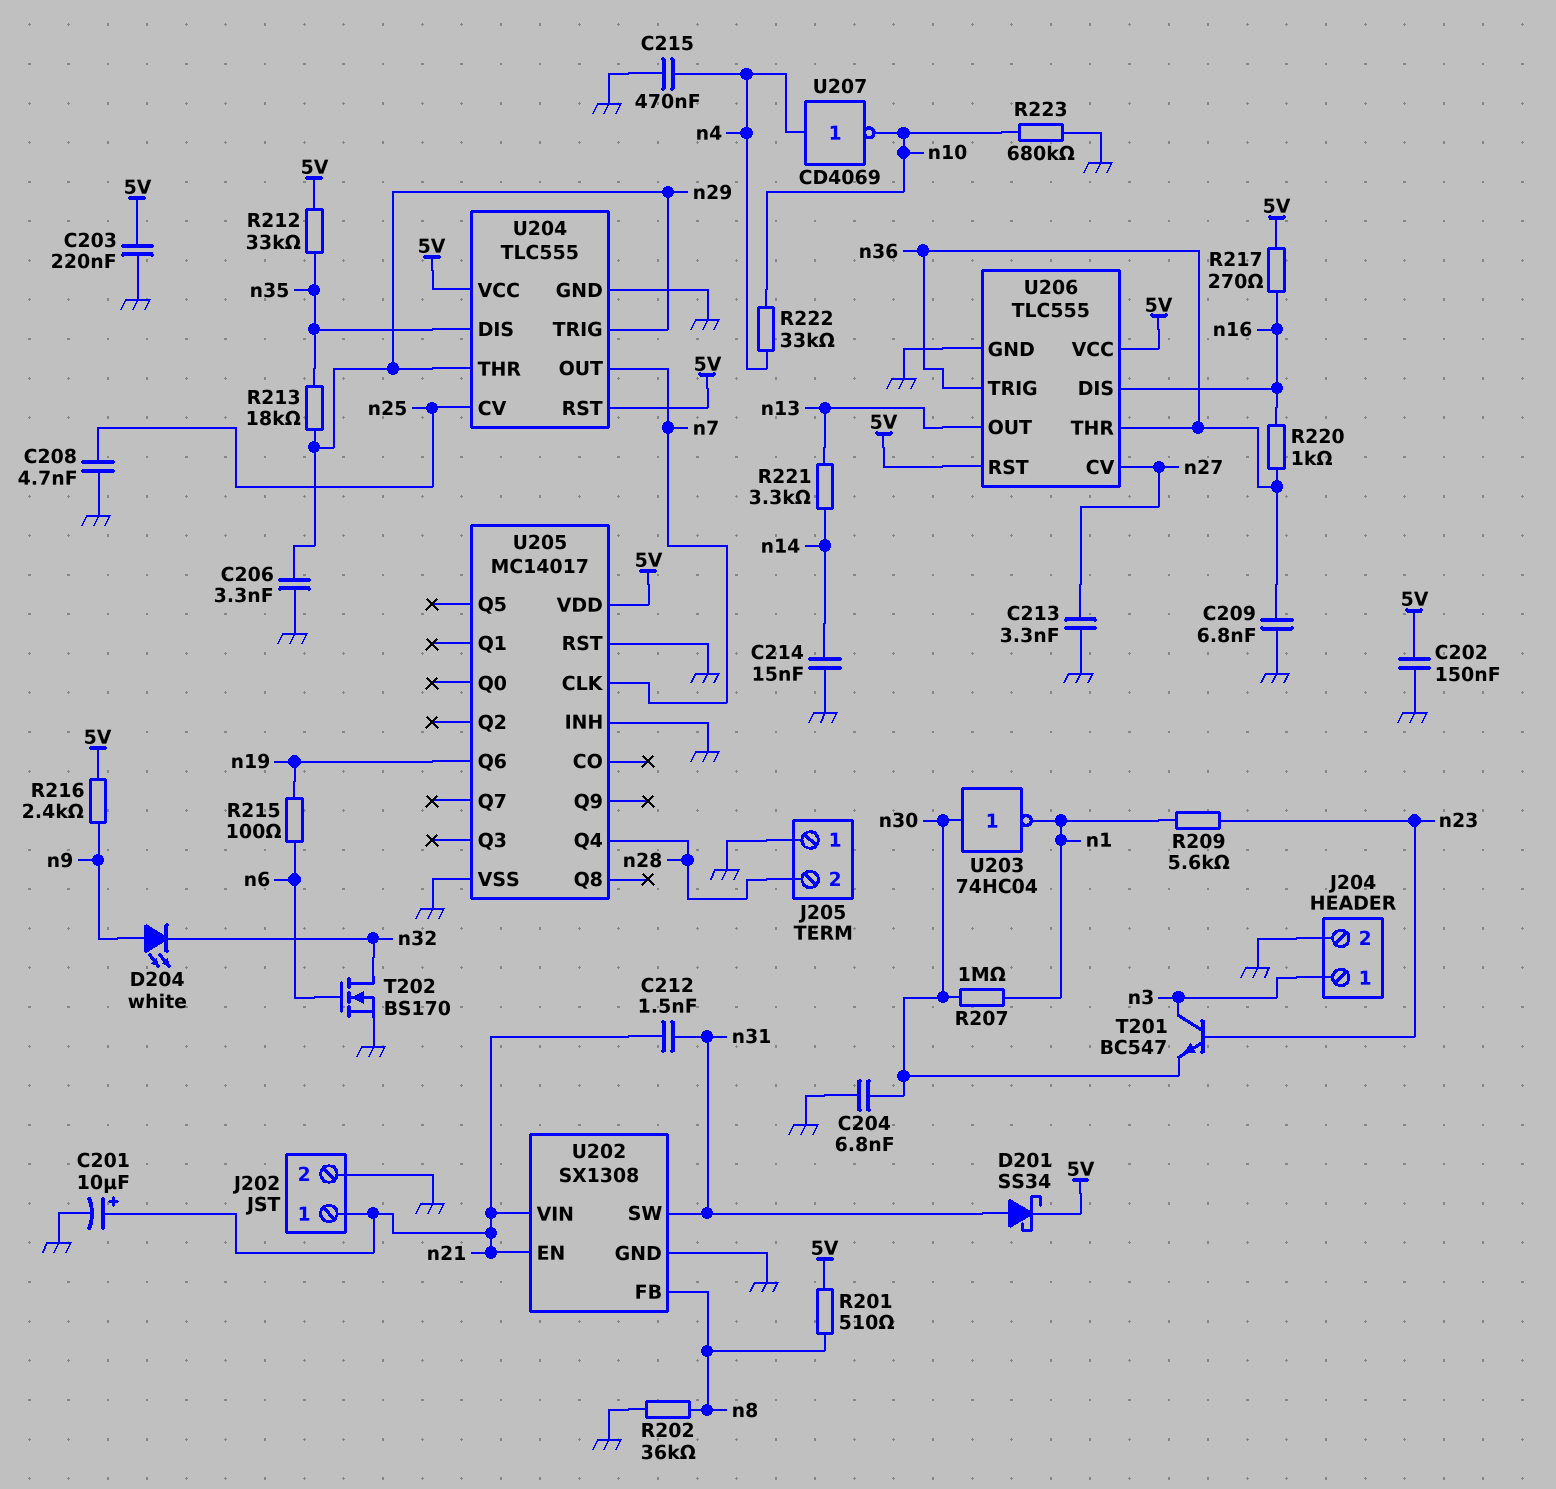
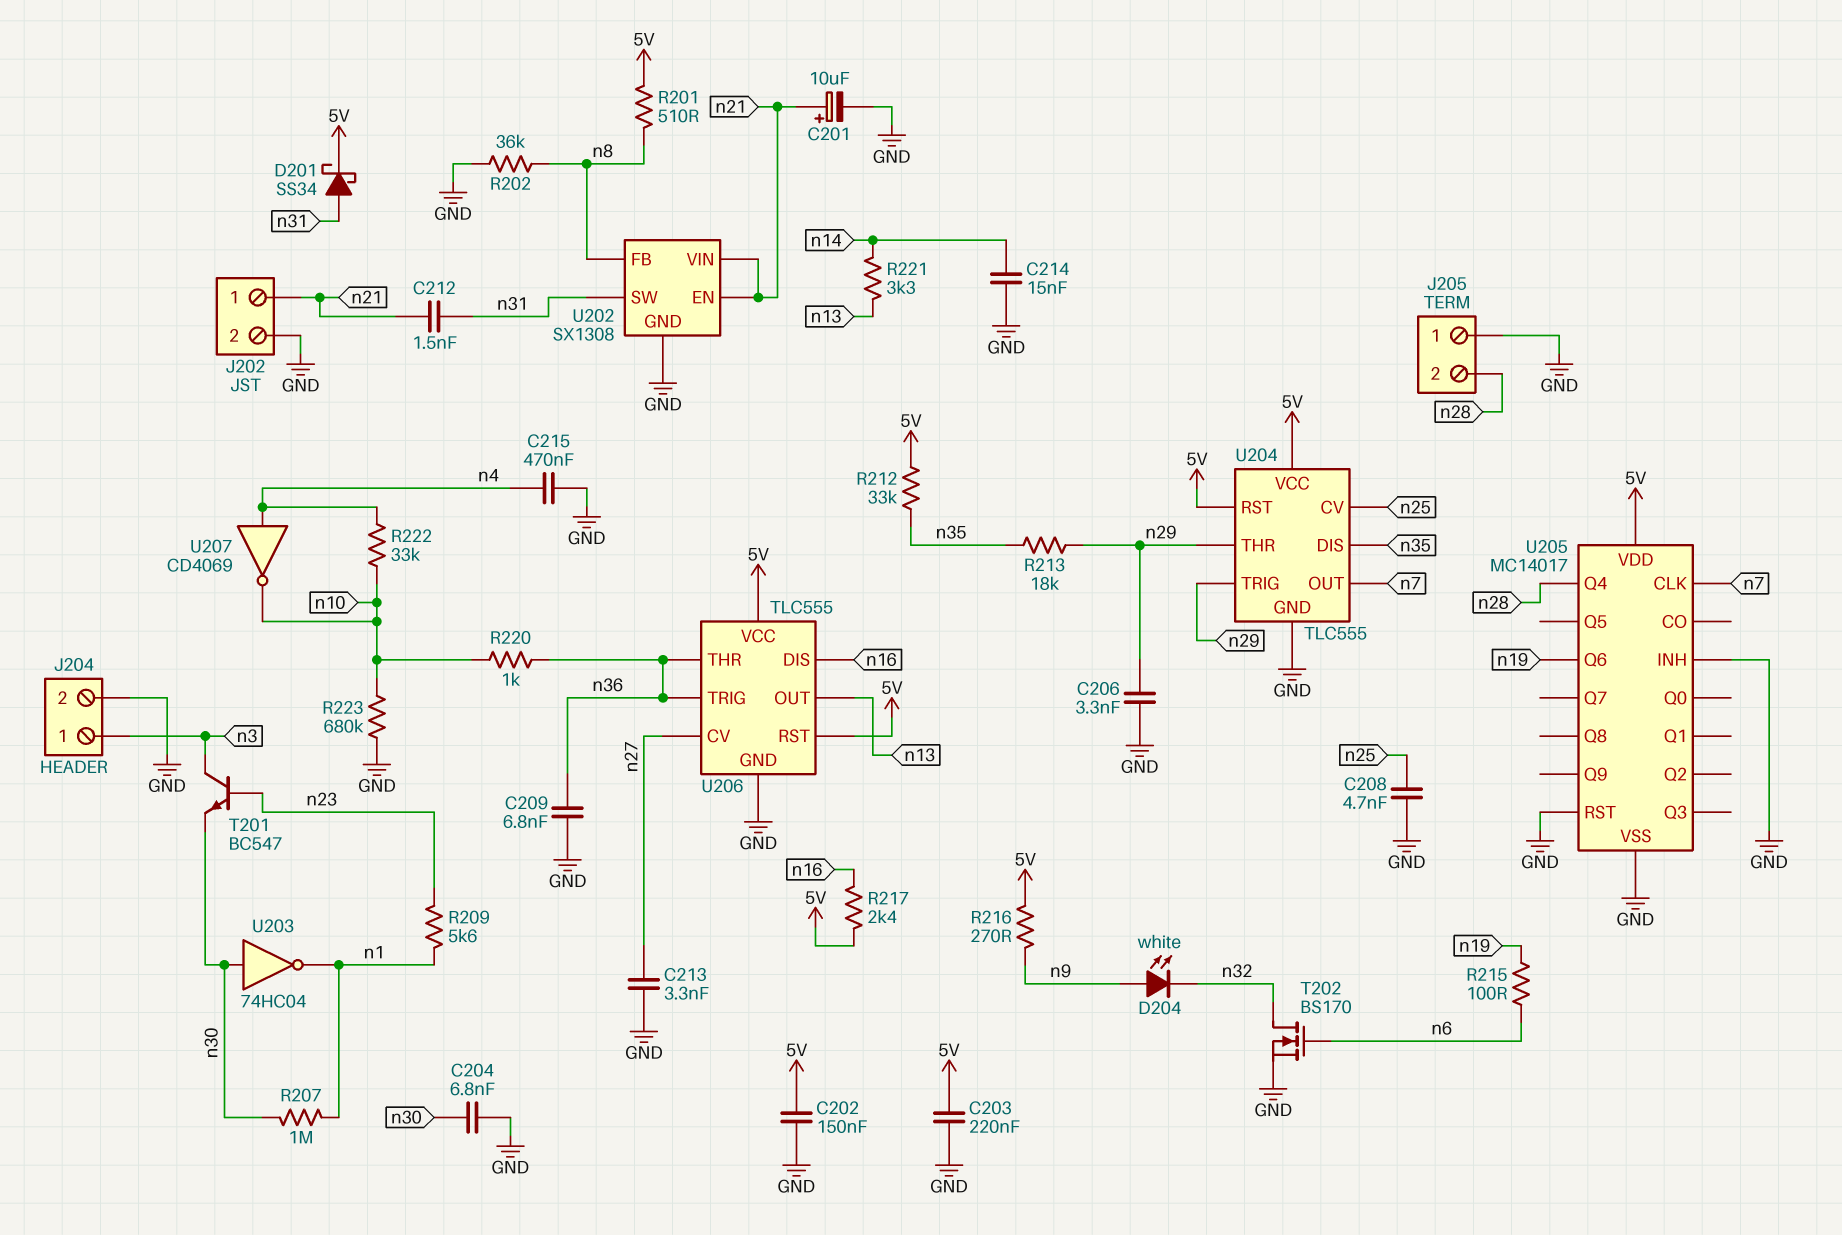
R216: 2.4k (5V, n9) -> 270 (5V, n9)
R217: 270 (5V, n16) -> 2.4k (5V, n16)
R220: 1k (n16, n36) -> 1k (n10, n36)

